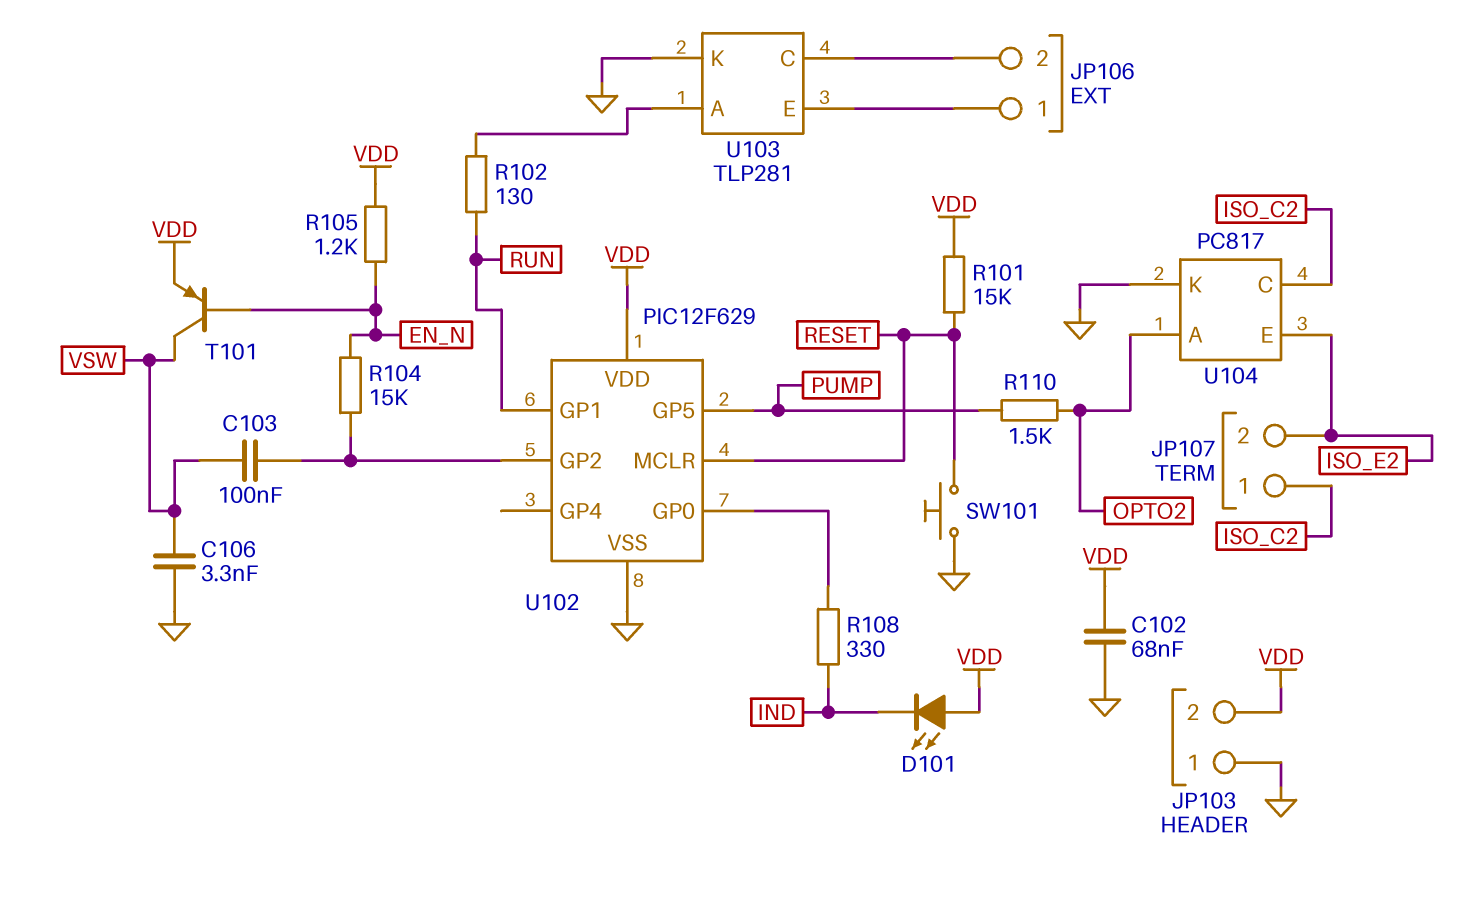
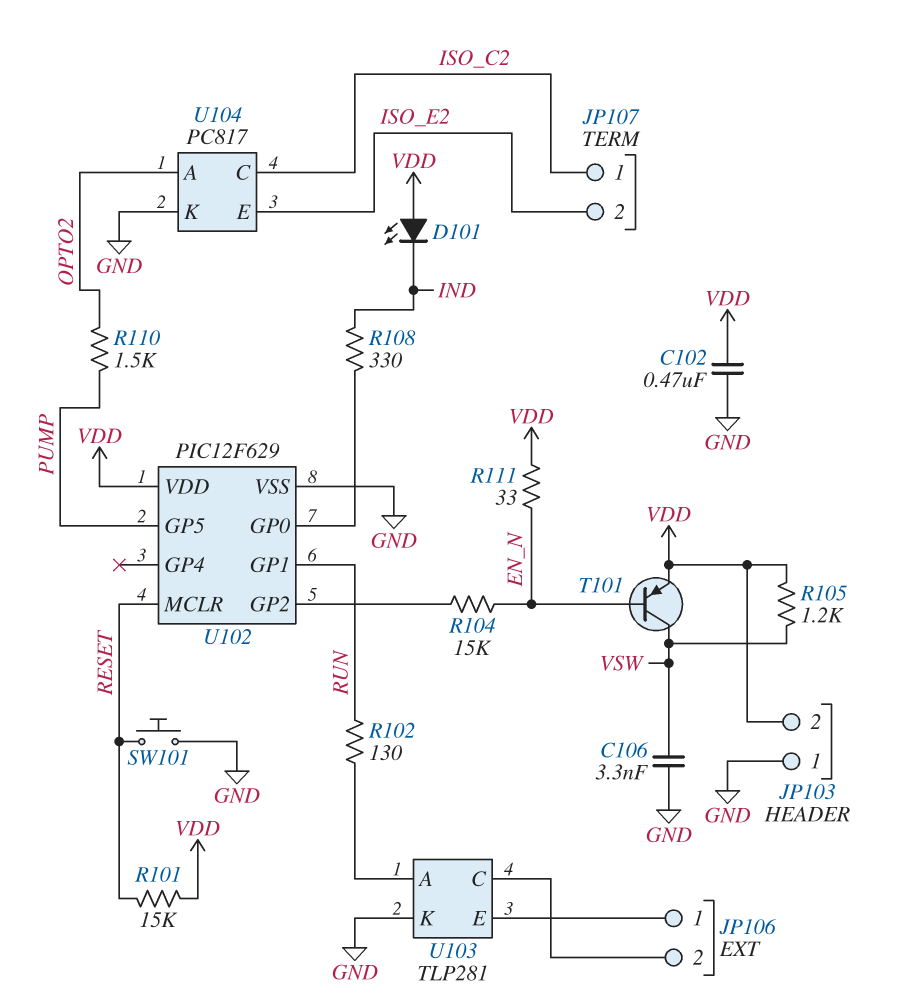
C102: 68nF (GND, VDD) -> 470nF (GND, VDD)
C103: 100nF (U102/GP2, VSW) -> none
R105: 1.2k (EN_N, VDD) -> 1.2k (VDD, VSW)
R111: none -> 33 (EN_N, VDD)

